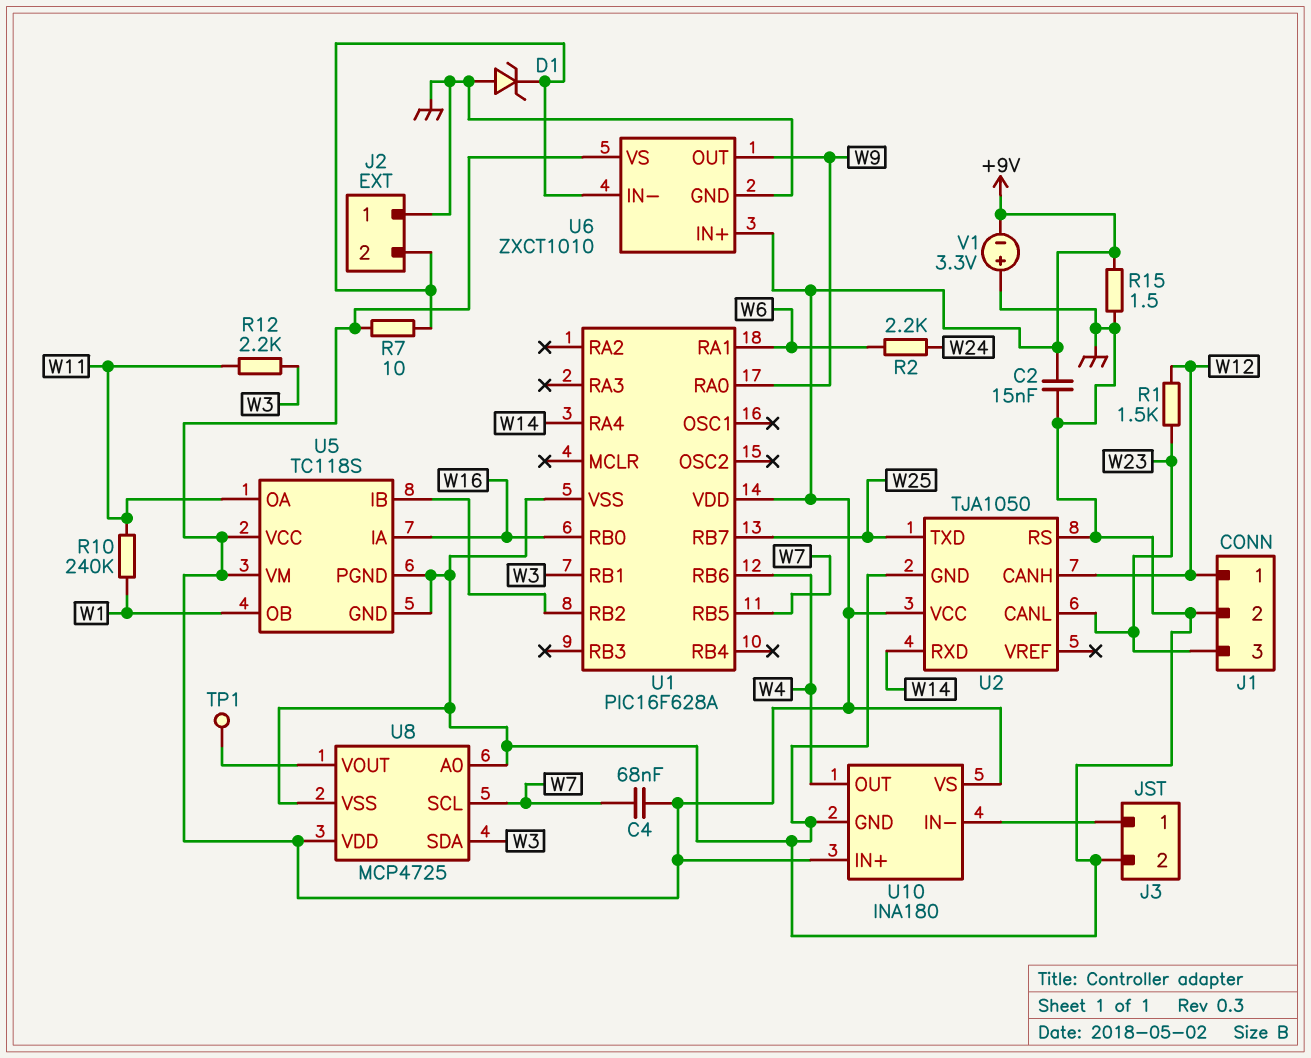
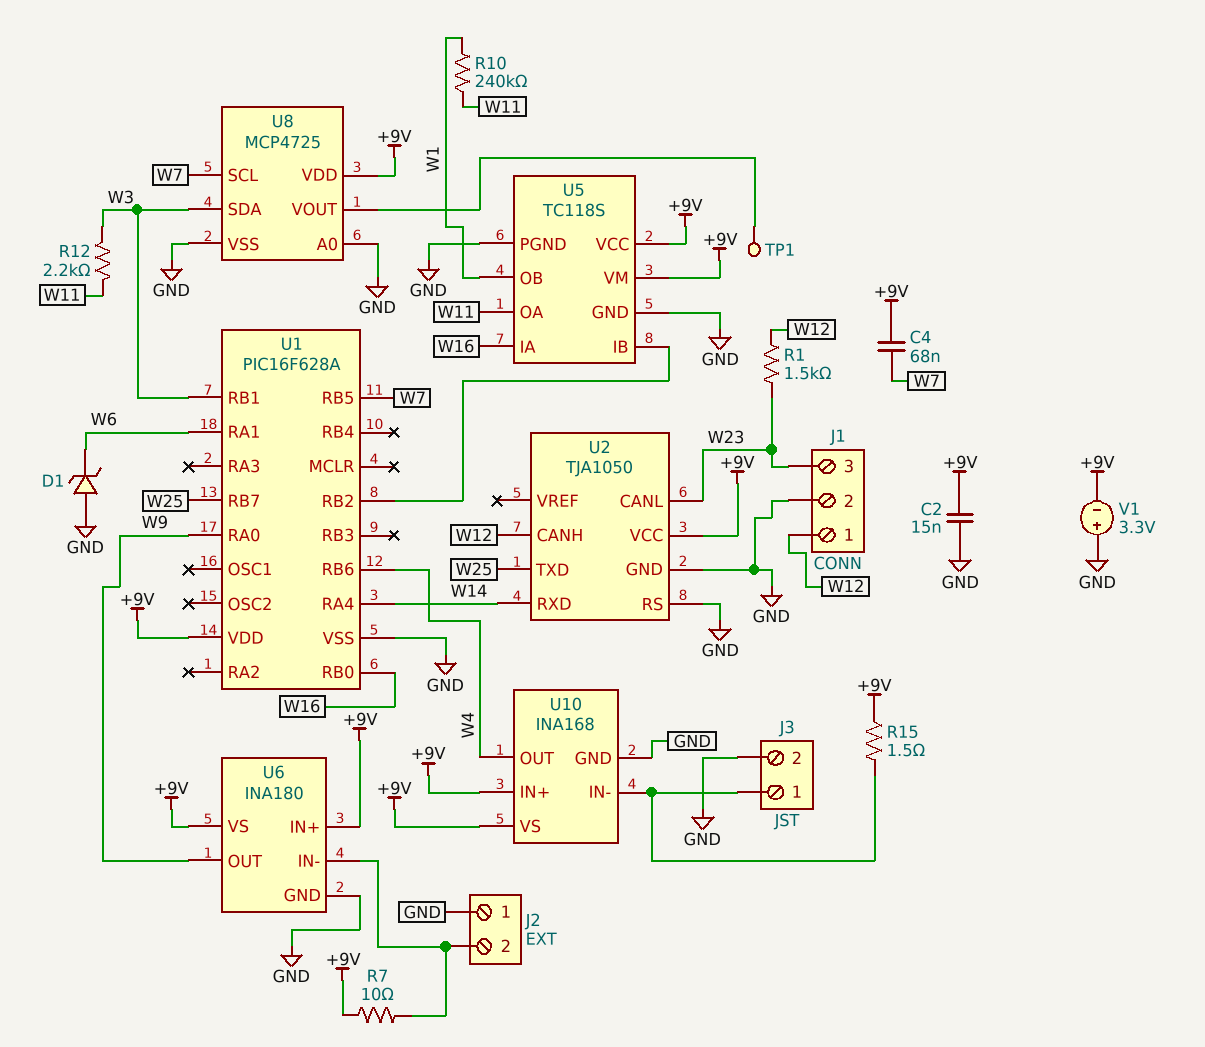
D1: zener (A GND, K J2/2) -> zener (A GND, K W6)
R2: 2.2k (W6, W24) -> none
R15: 1.5 (+9V, GND) -> 1.5 (+9V, J3/1)
U6: ZXCT1010 -> INA180
U10: INA180 -> INA168

